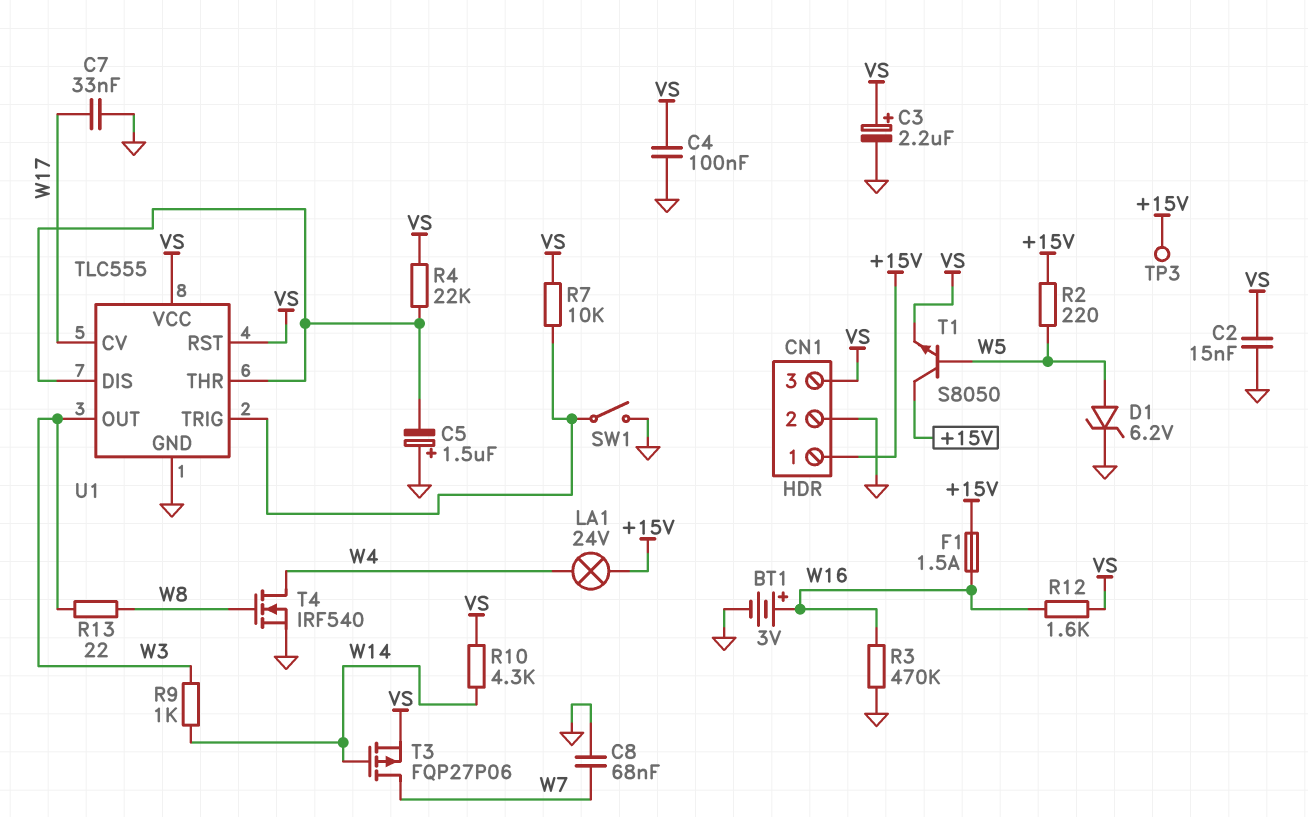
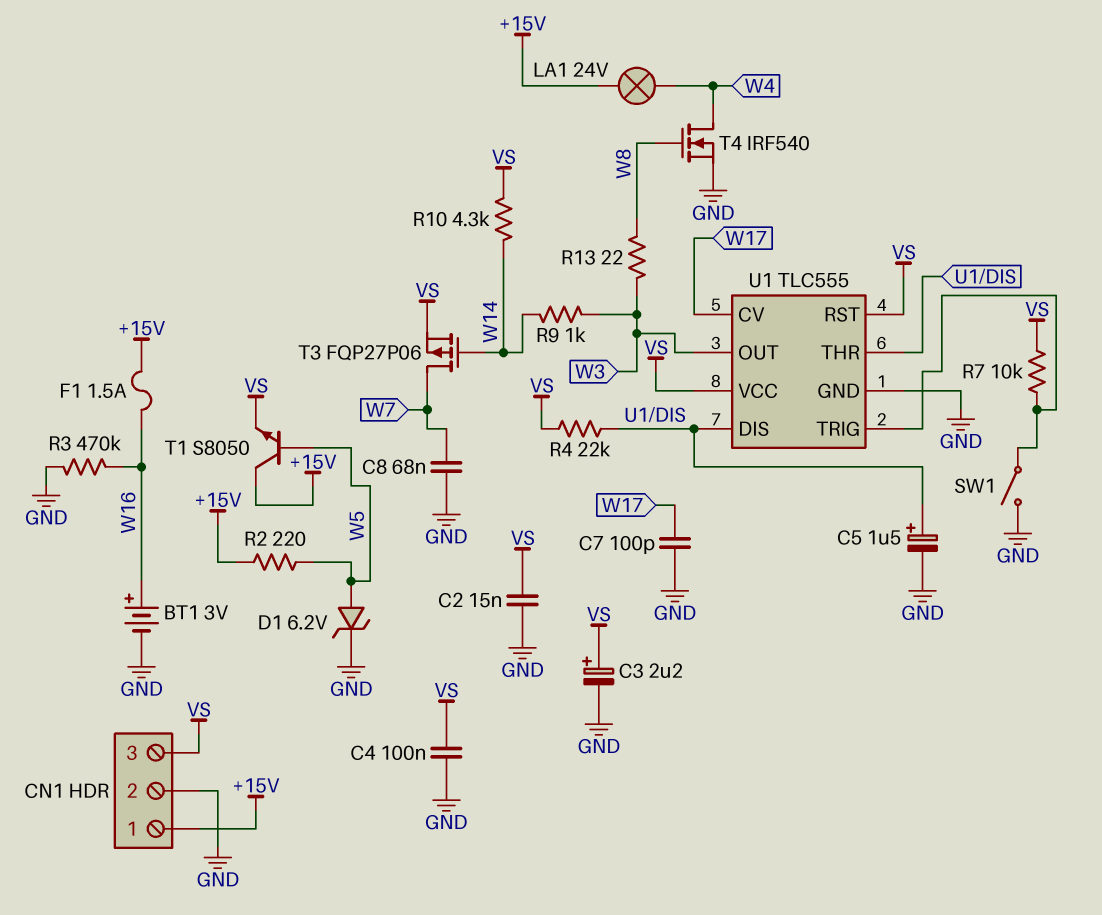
C5: 1.5uF (plus GND, minus U1/DIS) -> 1.5uF (plus U1/DIS, minus GND)
C7: 33nF (GND, W17) -> 100pF (GND, W17)
R12: 1.6k (VS, W16) -> none
TP3: test point (+15V) -> none

